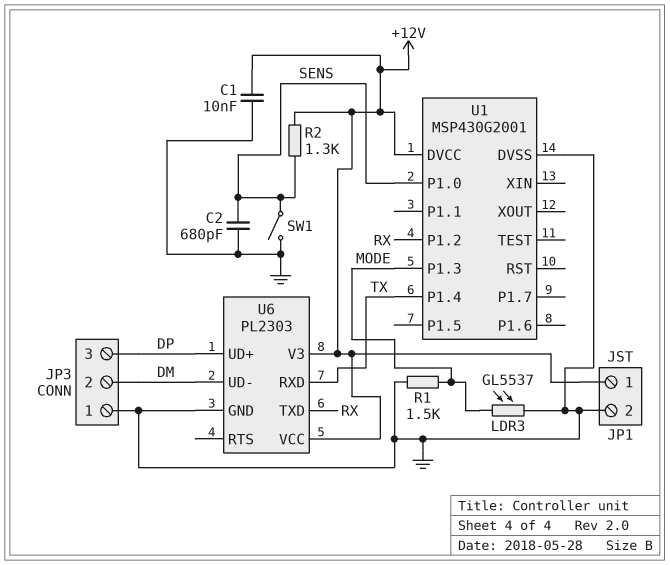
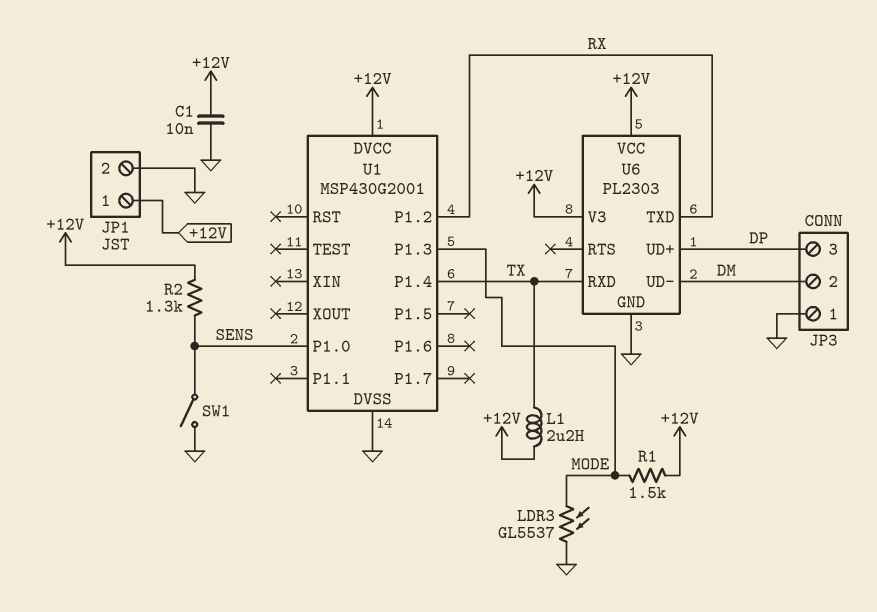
C2: 680pF (GND, SENS) -> none
L1: none -> 2.2uH (+12V, TX)
R1: 1.5k (GND, MODE) -> 1.5k (+12V, MODE)

